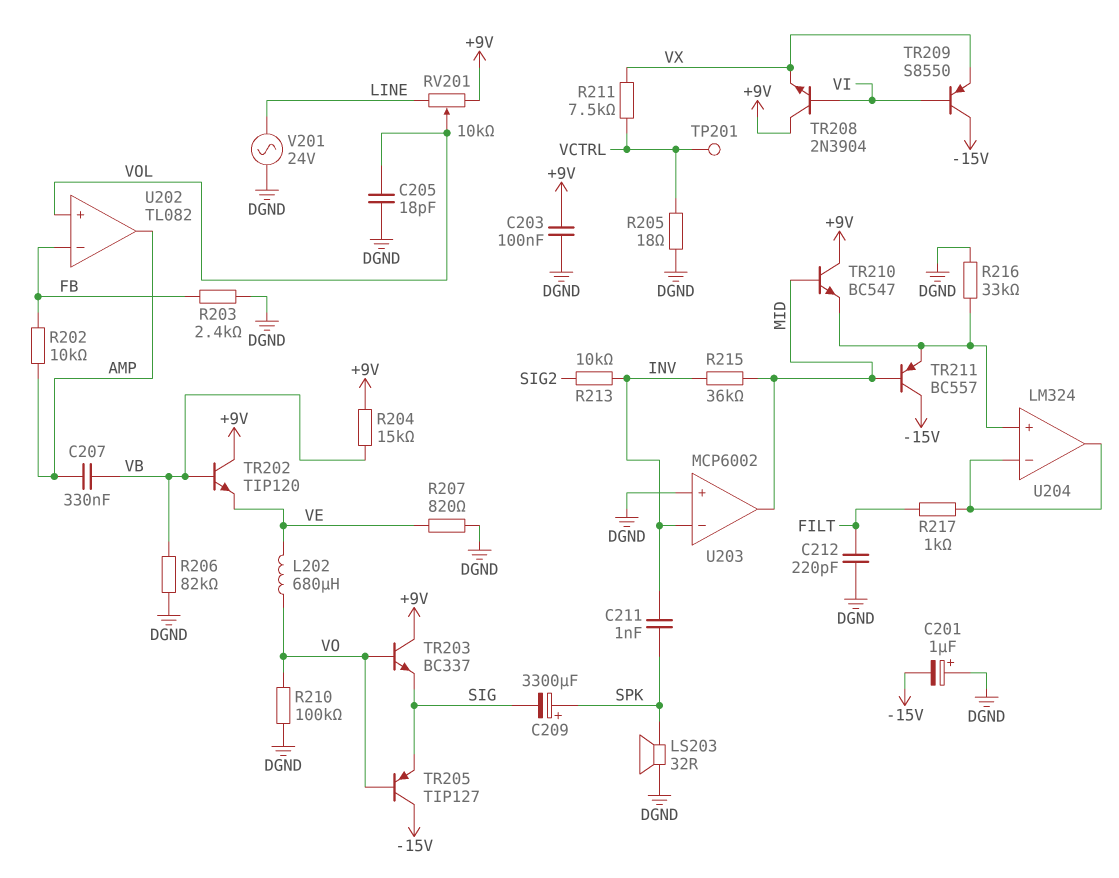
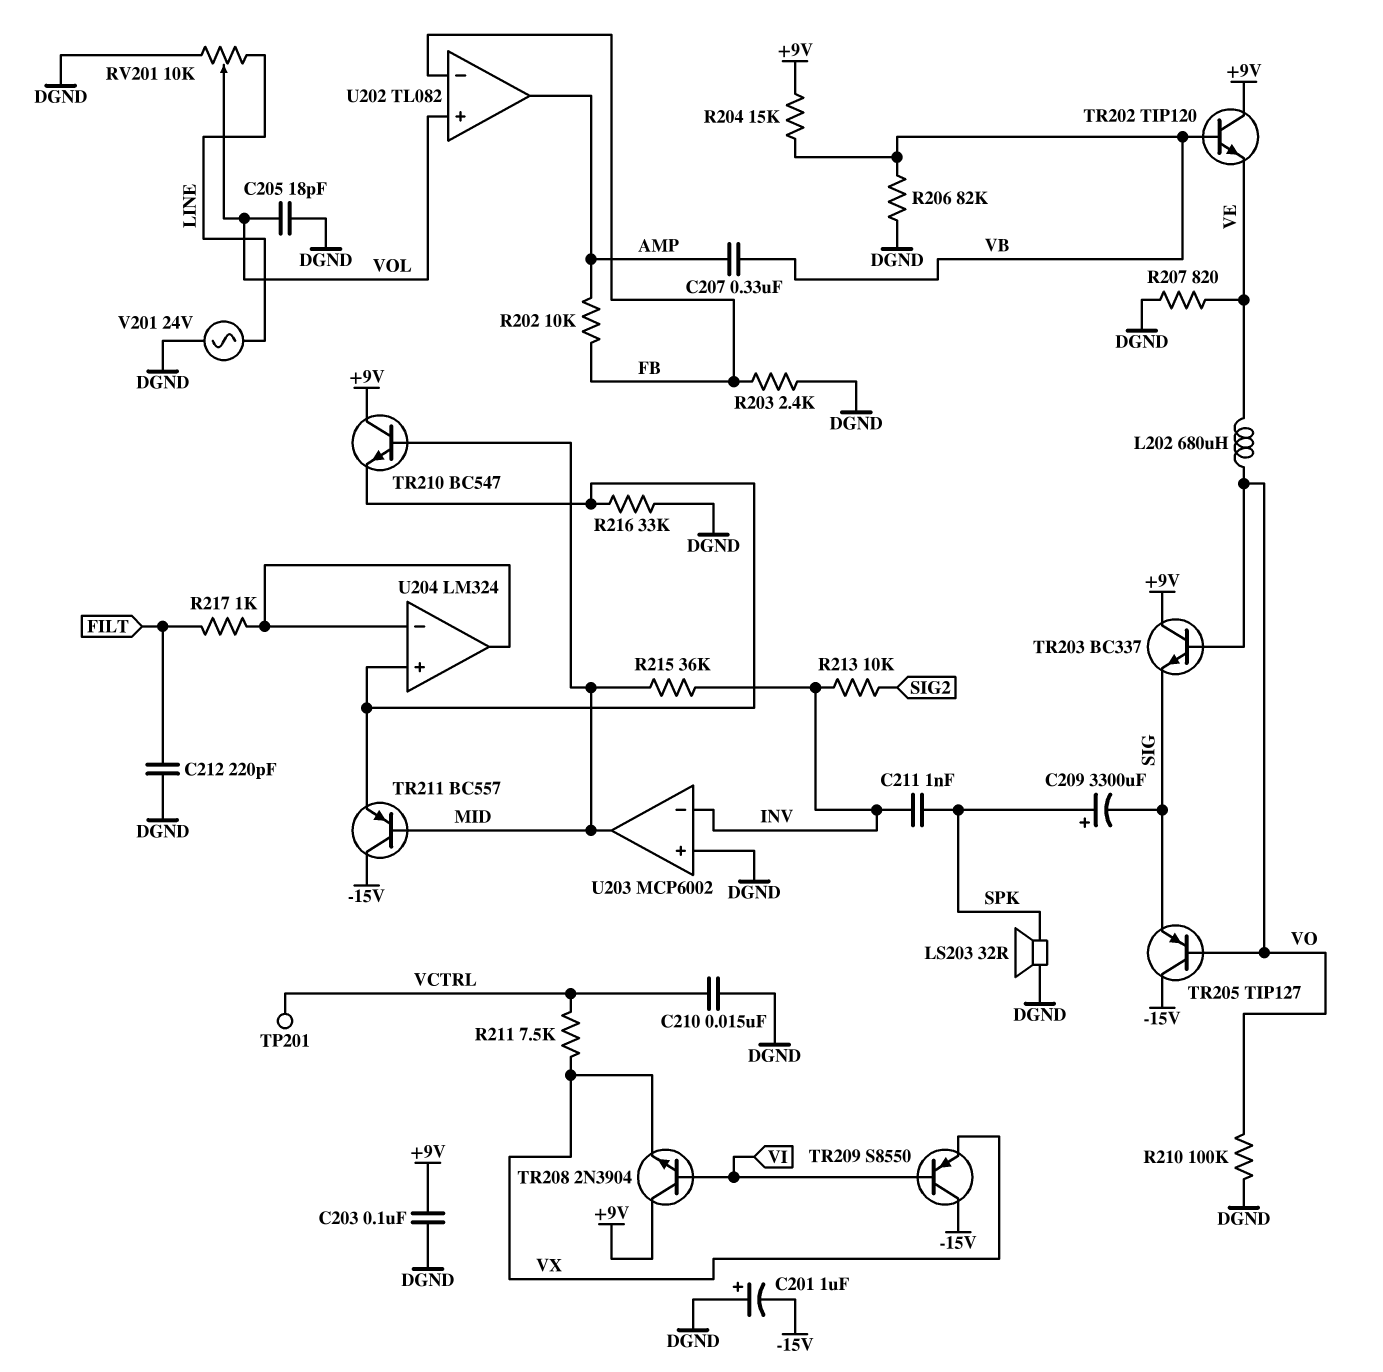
C210: none -> 15nF (DGND, VCTRL)
R205: 18 (DGND, VCTRL) -> none
RV201: 10k (+9V, LINE, wiper VOL) -> 10k (DGND, LINE, wiper VOL)

